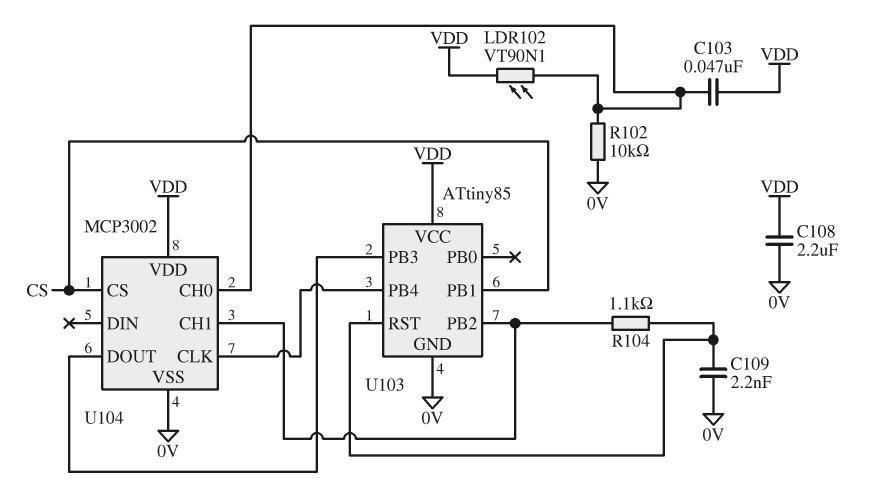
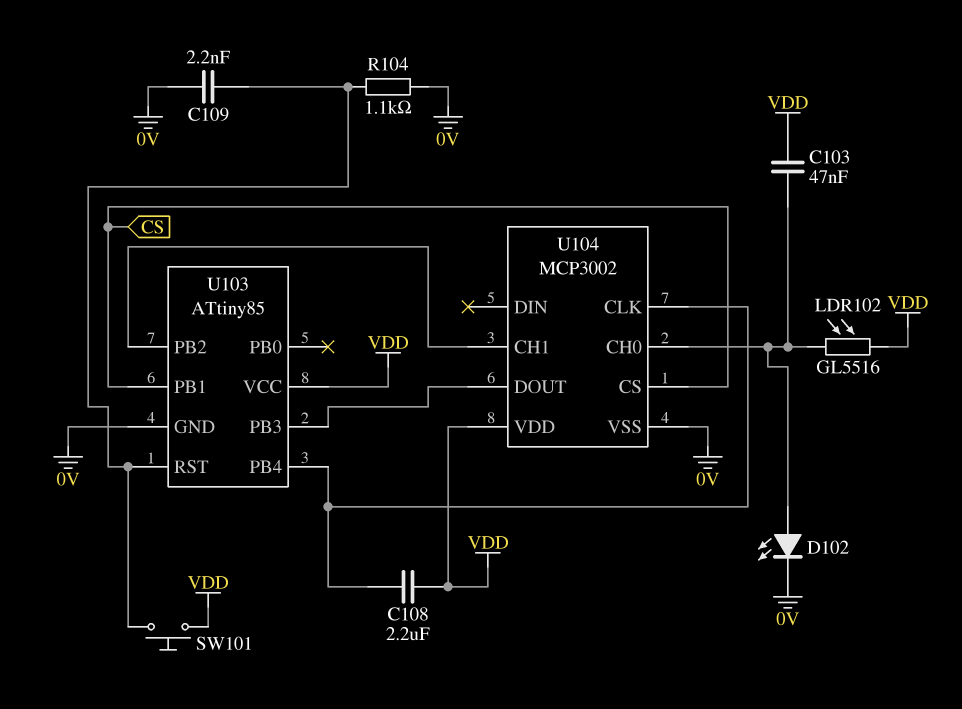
C108: 2.2uF (0V, VDD) -> 2.2uF (U103/PB4, VDD)
D102: none -> LED (A U104/CH0, K 0V)
LDR102: VT90N1 (U104/CH0, VDD) -> GL5516 (U104/CH0, VDD)
R102: 10k (0V, U104/CH0) -> none
R104: 1.1k (U103/PB2, U103/RST) -> 1.1k (0V, U103/RST)
SW101: none -> button (U103/RST, VDD)

